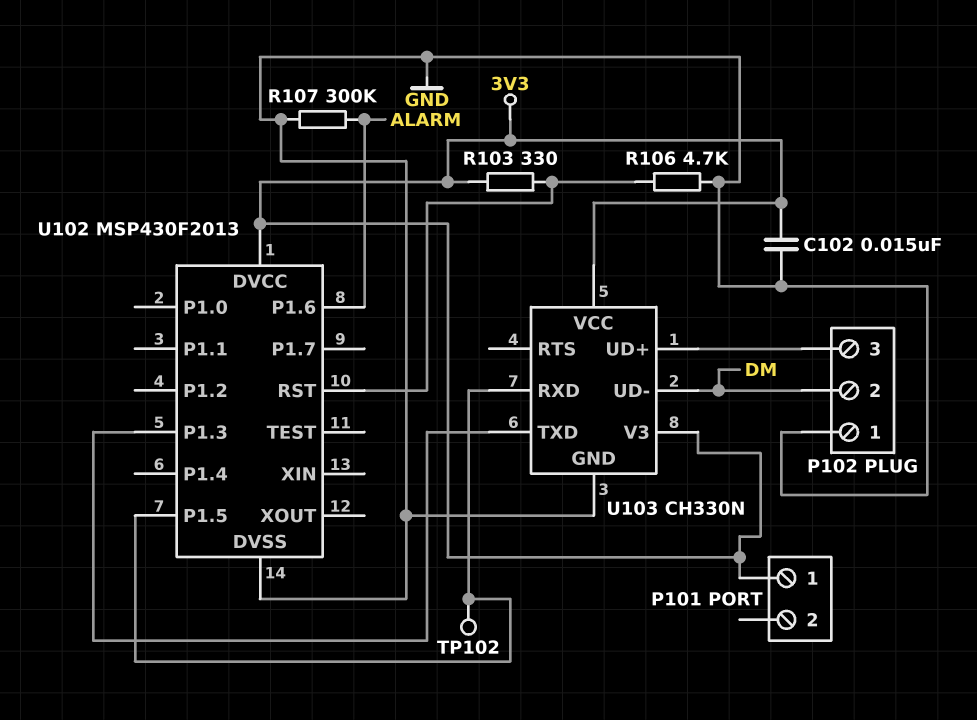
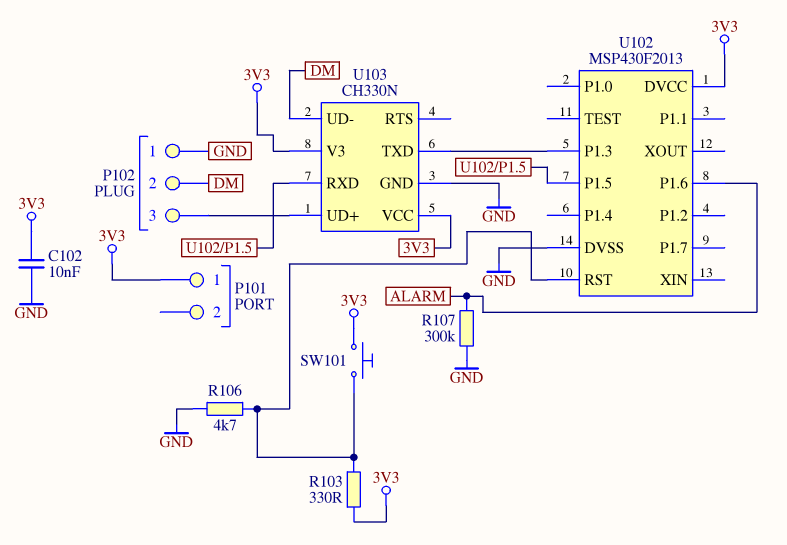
C102: 15nF (3V3, GND) -> 10nF (3V3, GND)
SW101: none -> button (3V3, U102/RST)
TP102: test point (U102/P1.5) -> none

